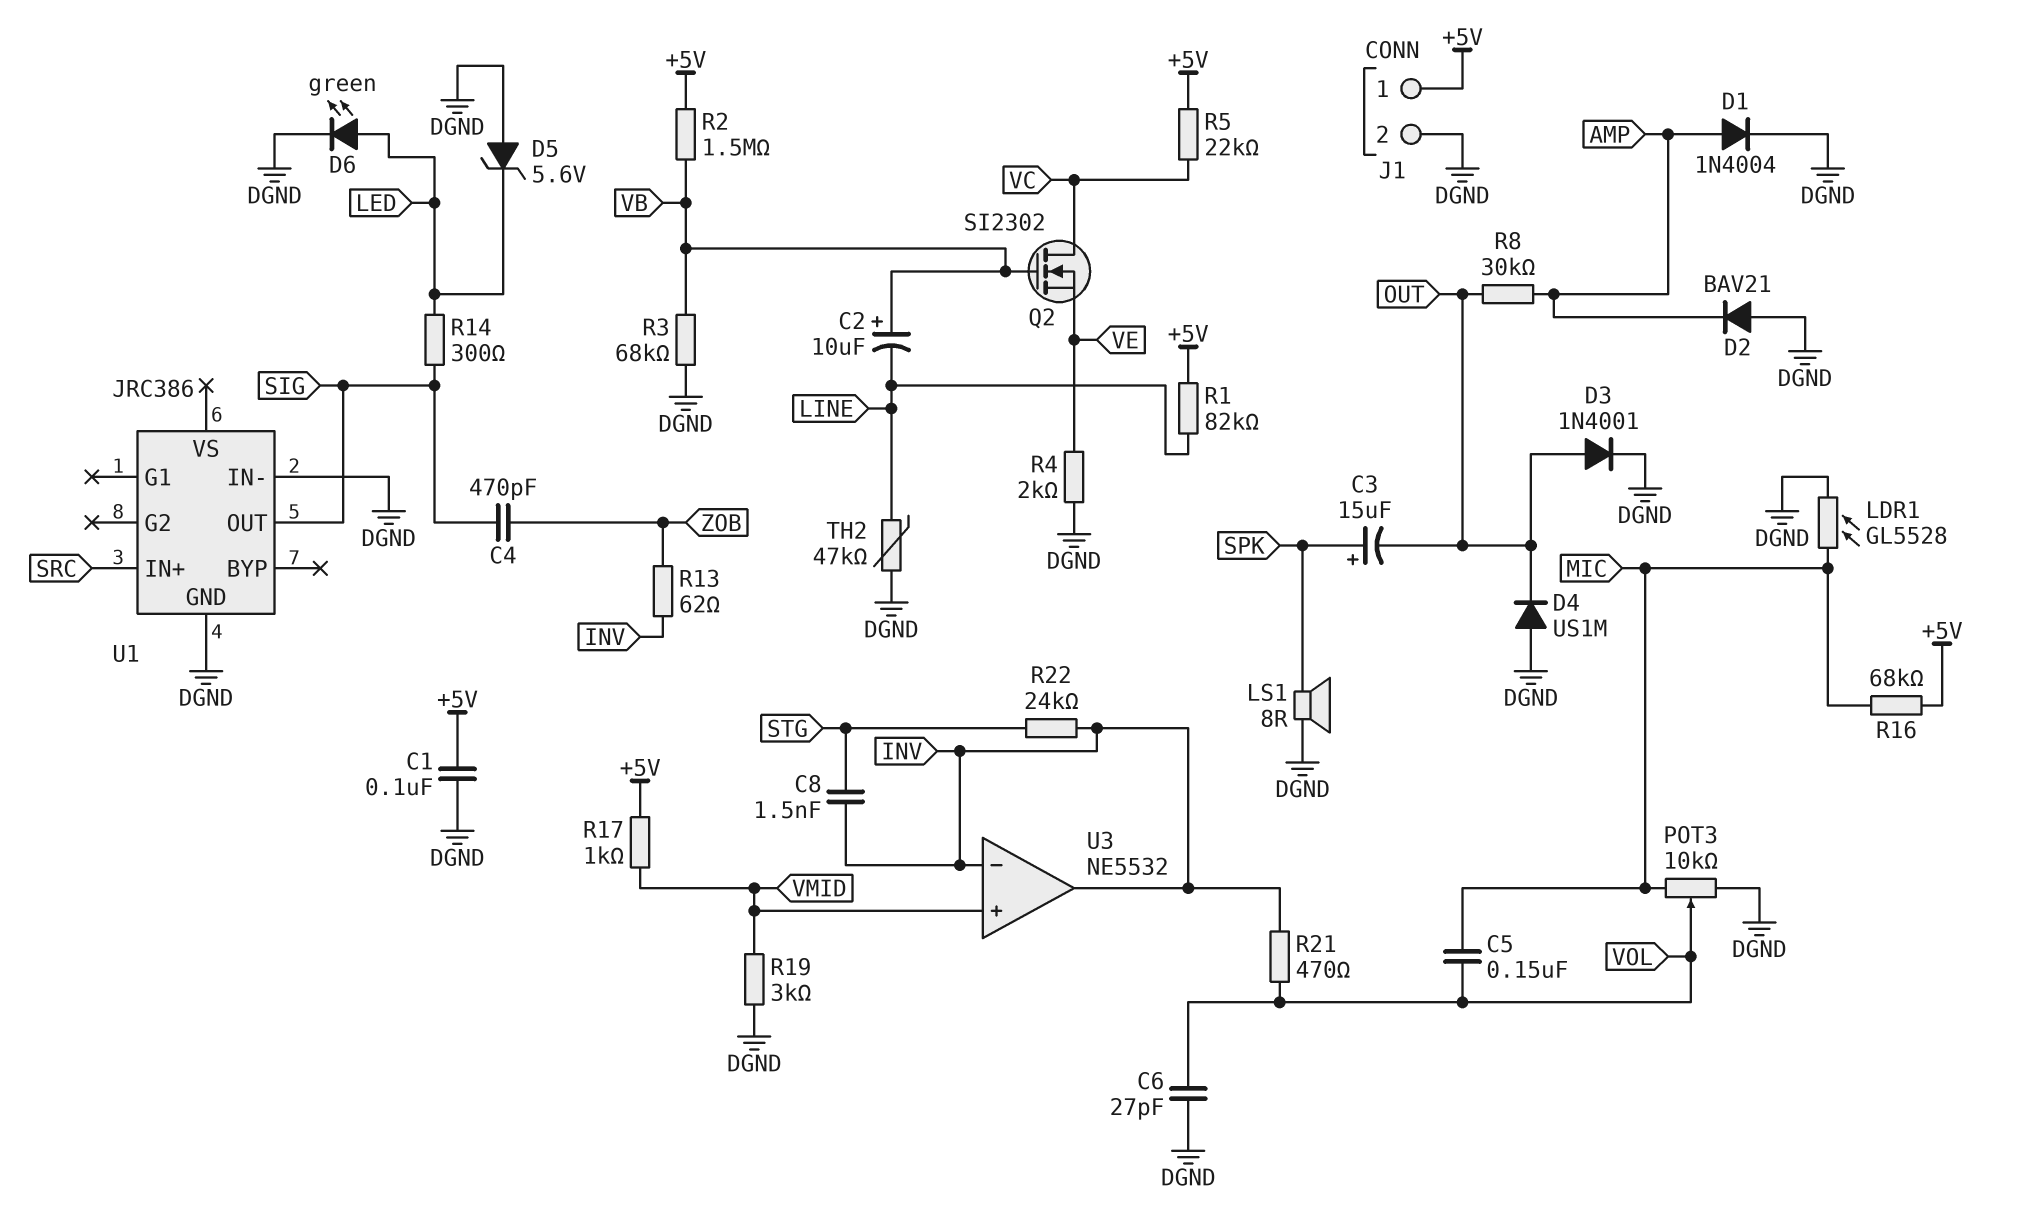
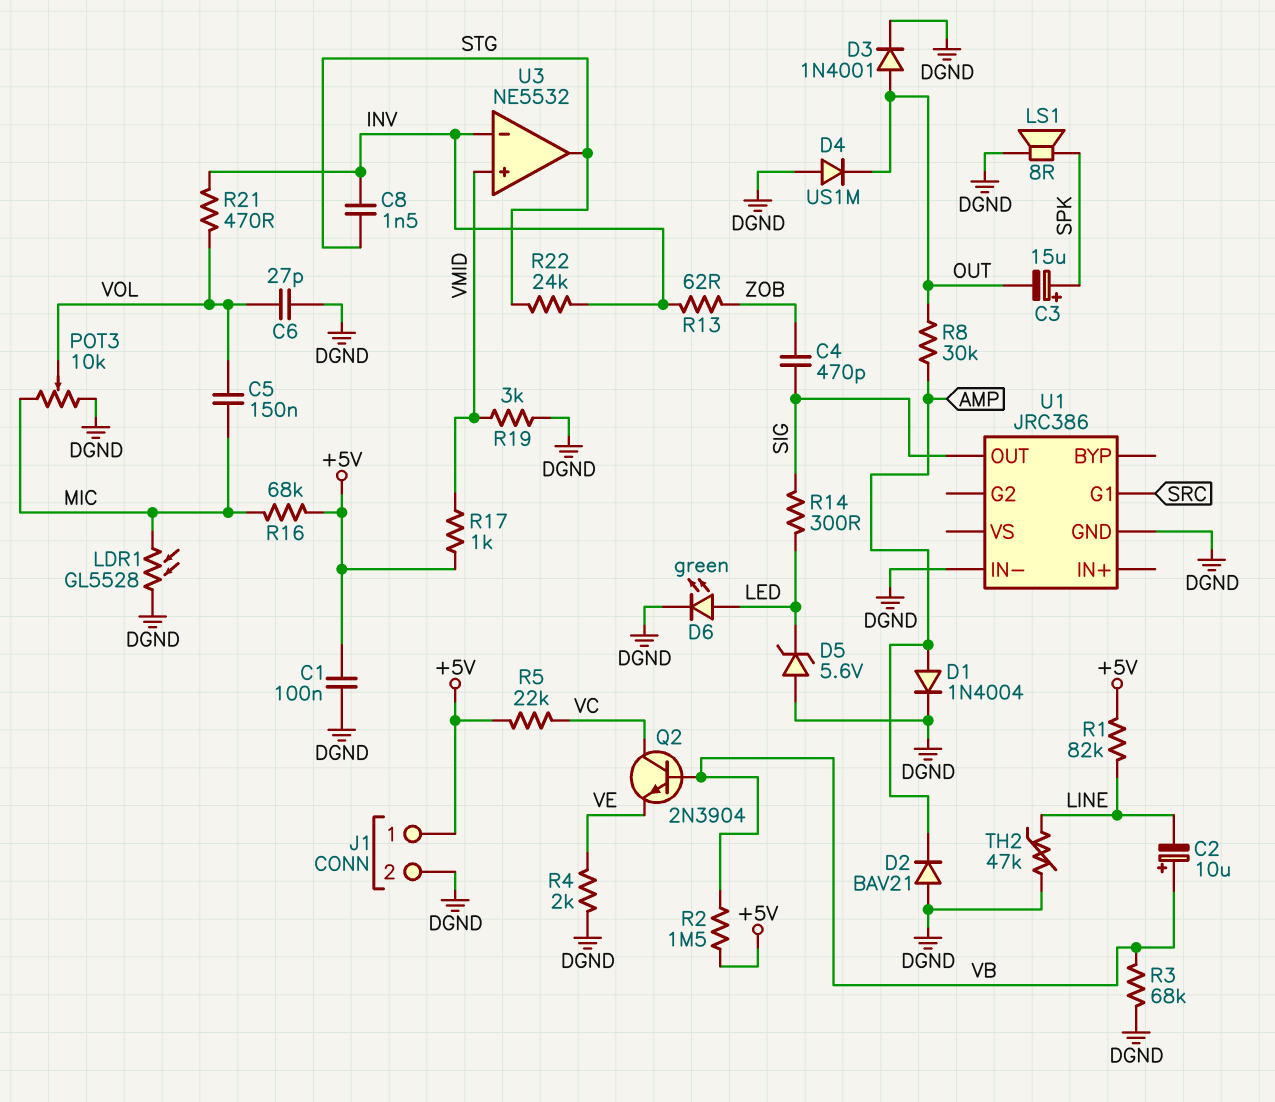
Q2: NMOS SI2302 (G VB, D VC, S VE) -> NPN 2N3904 (B VB, C VC, E VE)
U1 pin G1: none -> SRC
U1 pin IN+: SRC -> none
U3 pin out: INV -> STG

